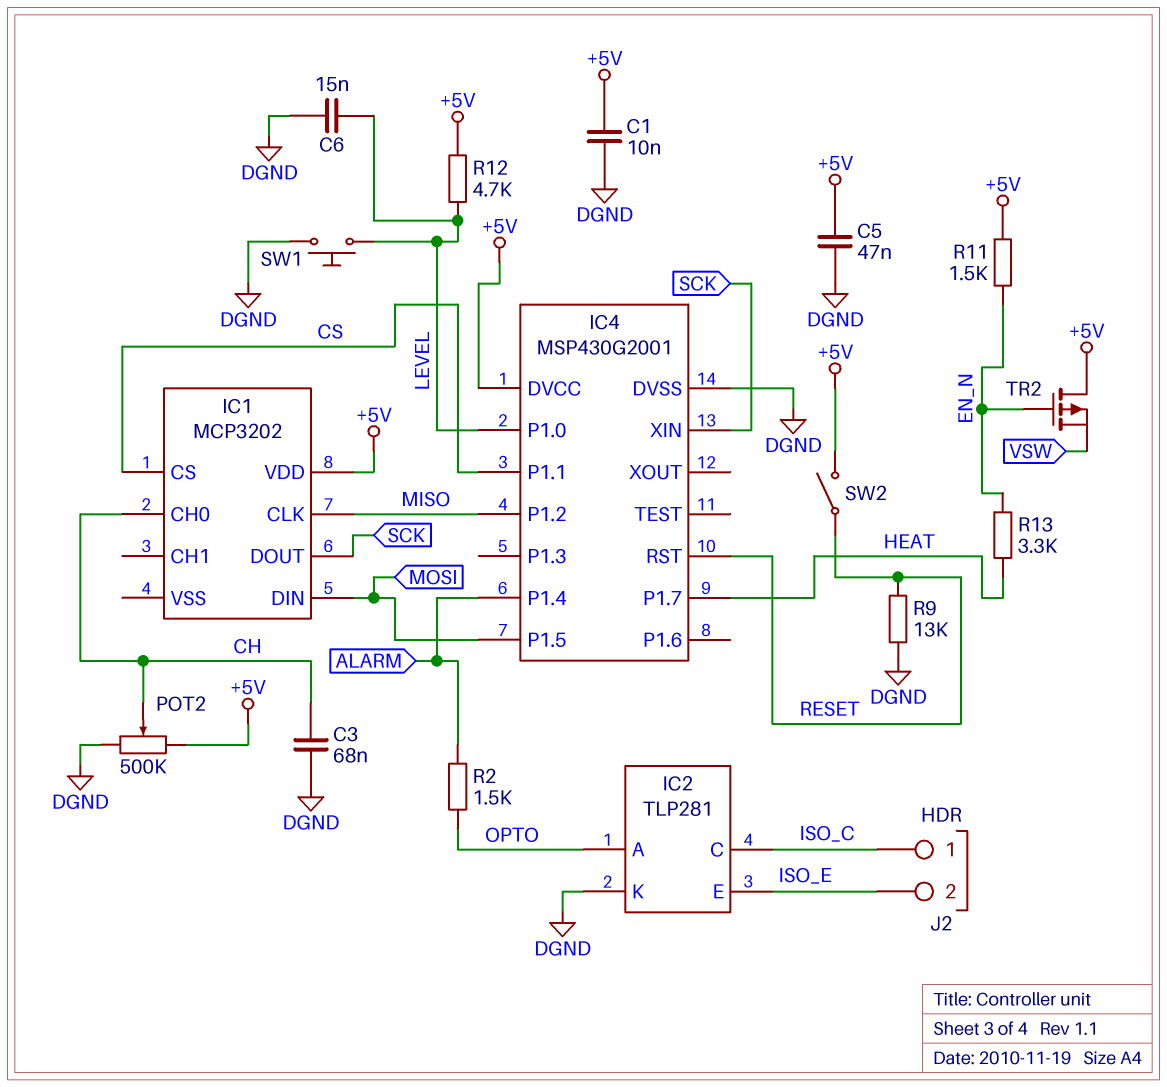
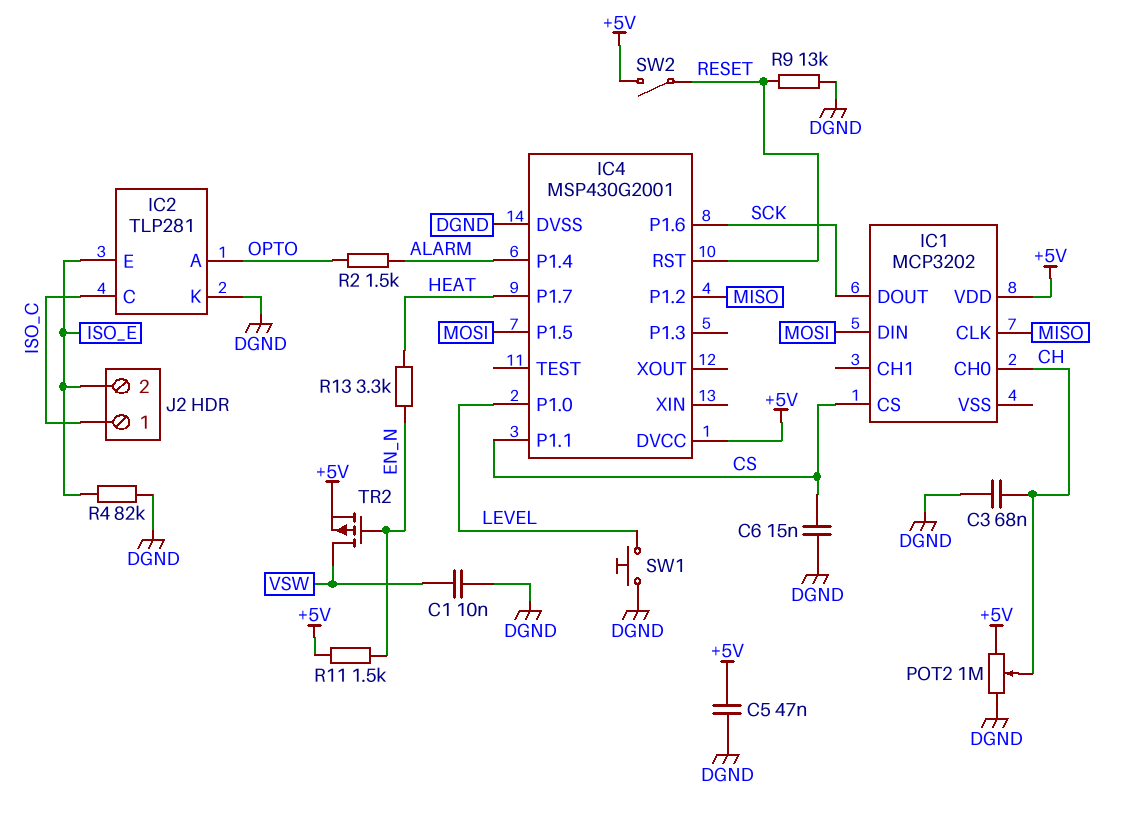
C1: 10nF (+5V, DGND) -> 10nF (DGND, VSW)
C6: 15nF (DGND, LEVEL) -> 15nF (CS, DGND)
IC4 pin P1.6: none -> SCK
IC4 pin XIN: SCK -> none
POT2: 500k (+5V, DGND, wiper CH) -> 1M (+5V, DGND, wiper CH)
R4: none -> 82k (DGND, ISO_E)
R12: 4.7k (+5V, LEVEL) -> none
TR2: PMOS (G EN_N, D +5V, S VSW) -> PMOS (G EN_N, D VSW, S +5V)

